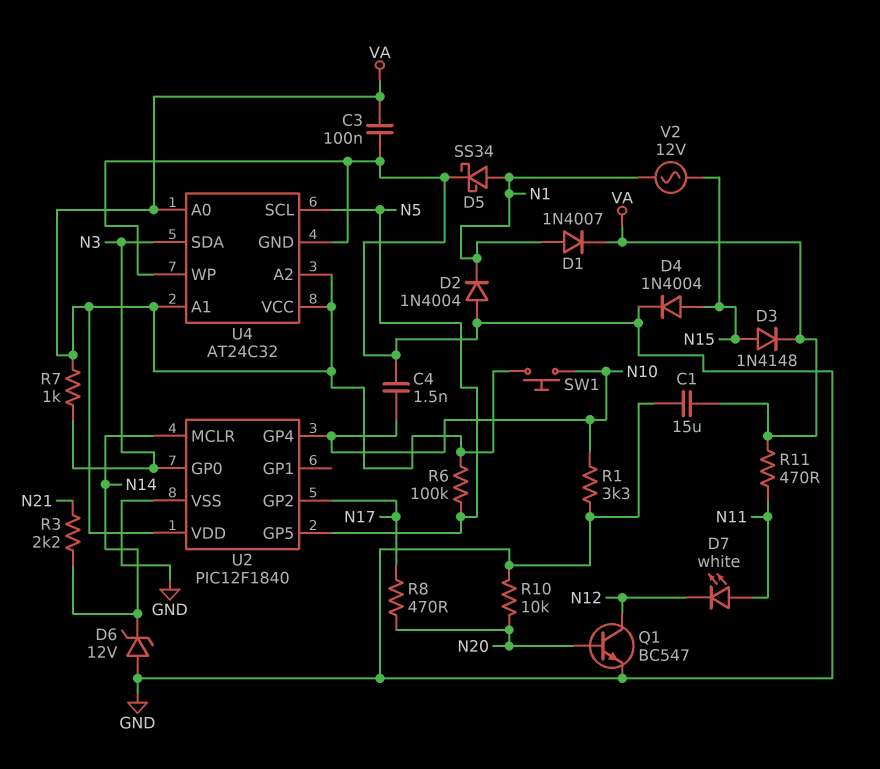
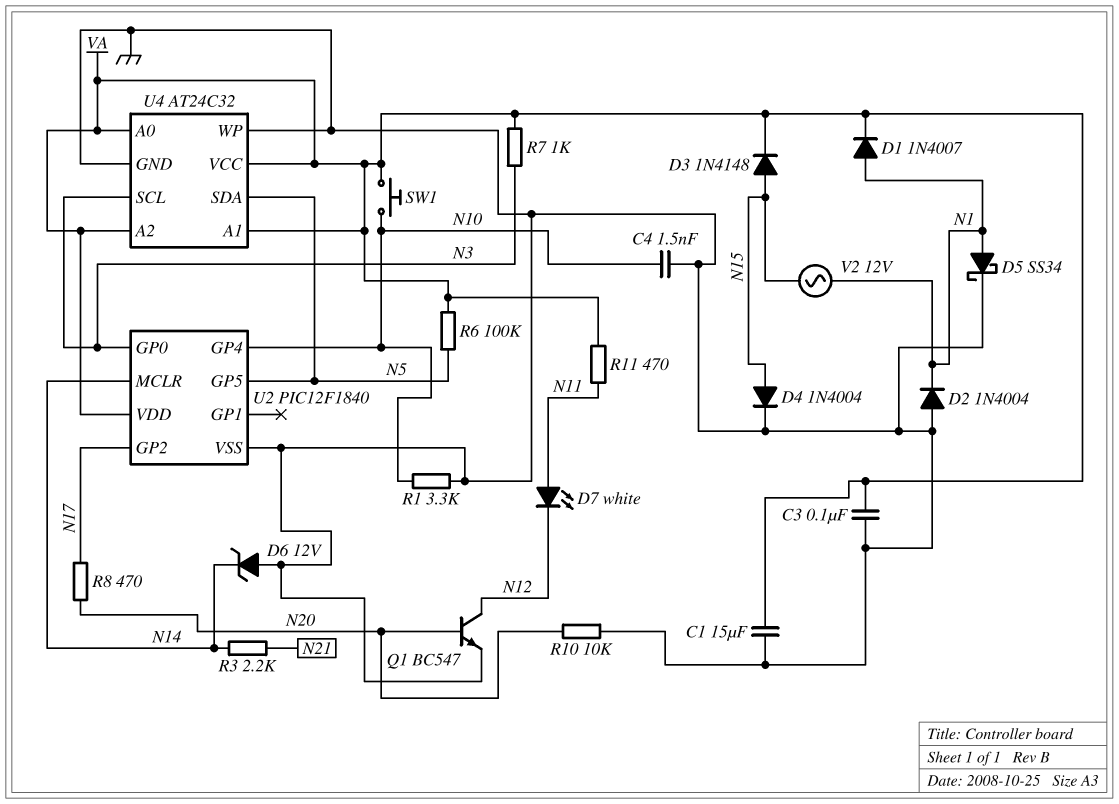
U4 pin SCL: N5 -> N3
U4 pin SDA: N3 -> N5

